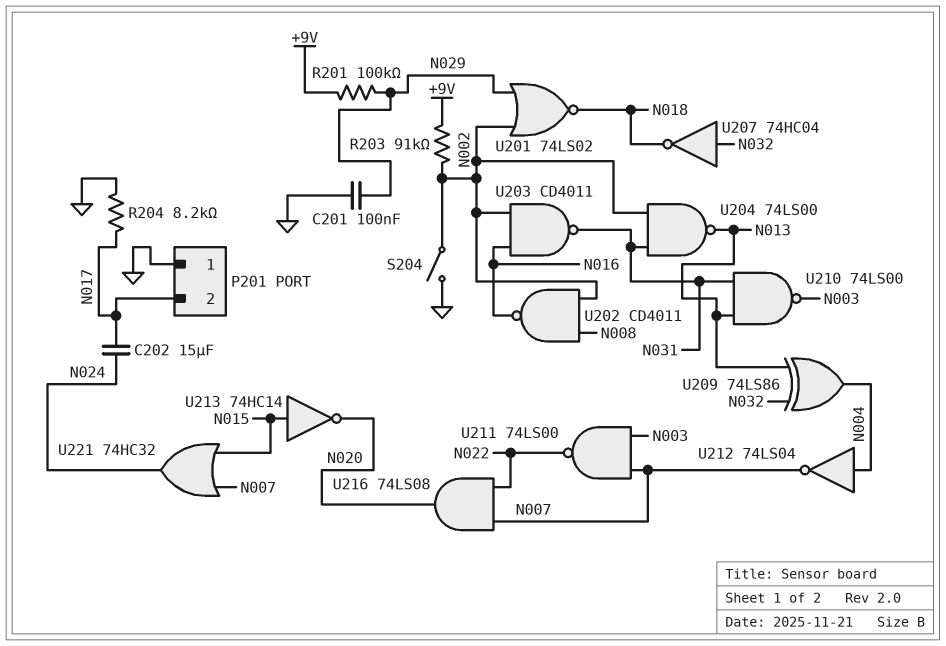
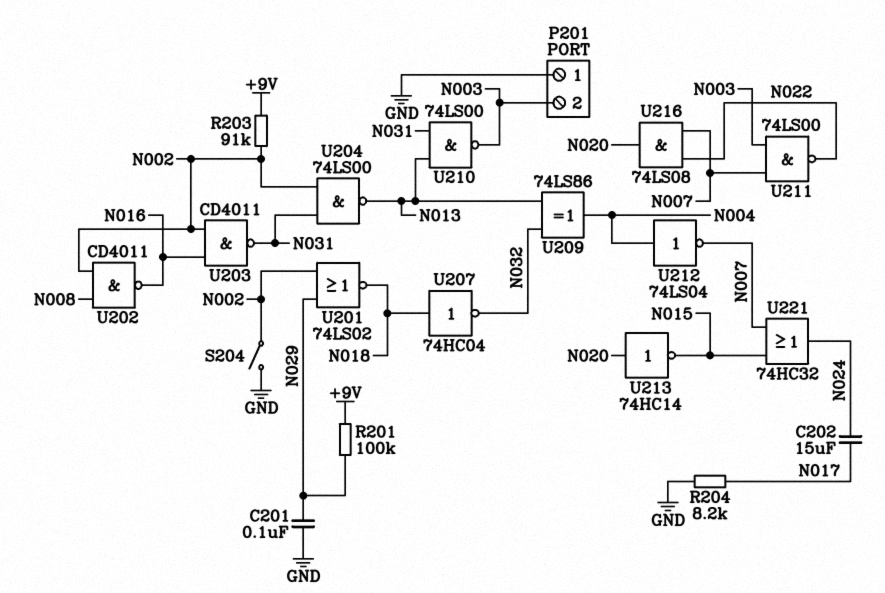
P201 pin 2: N017 -> N003
U207: NOT 74HC04 (in N032, out N018) -> NOT 74HC04 (in N018, out N032)
U213: NOT 74HC14 (in N015, out N020) -> NOT 74HC14 (in N020, out N015)

